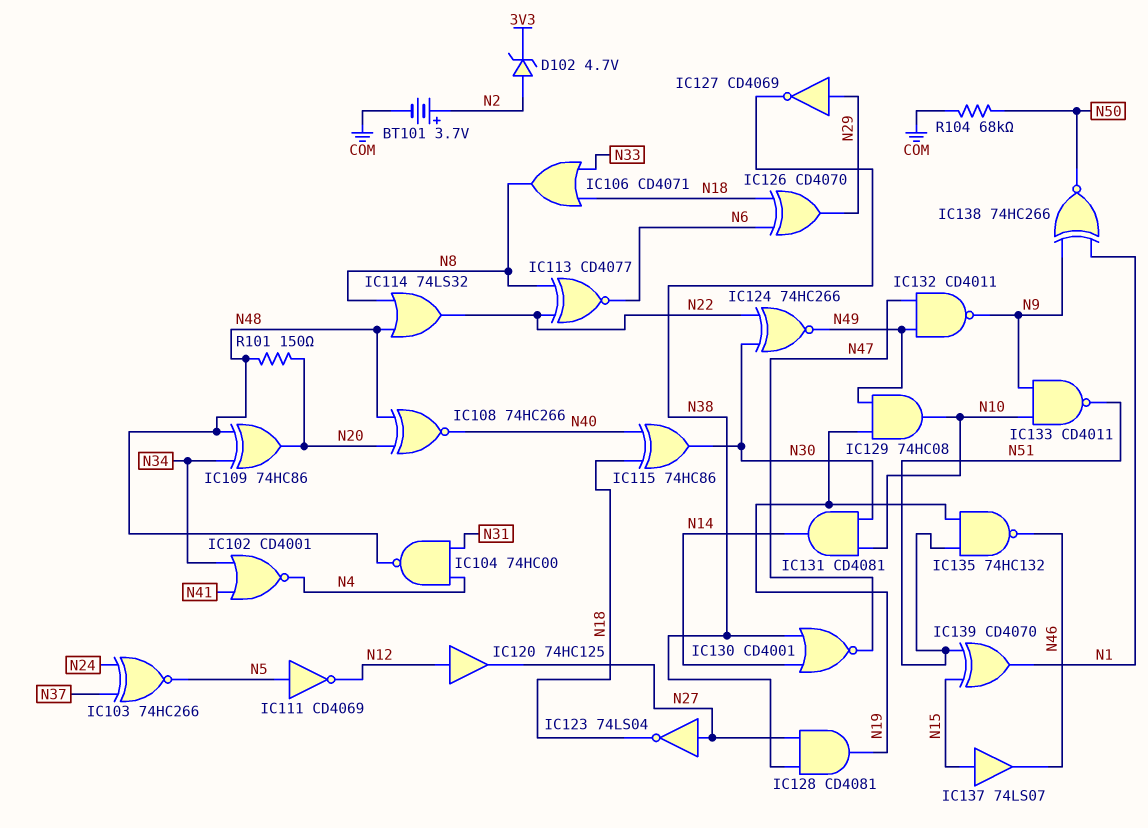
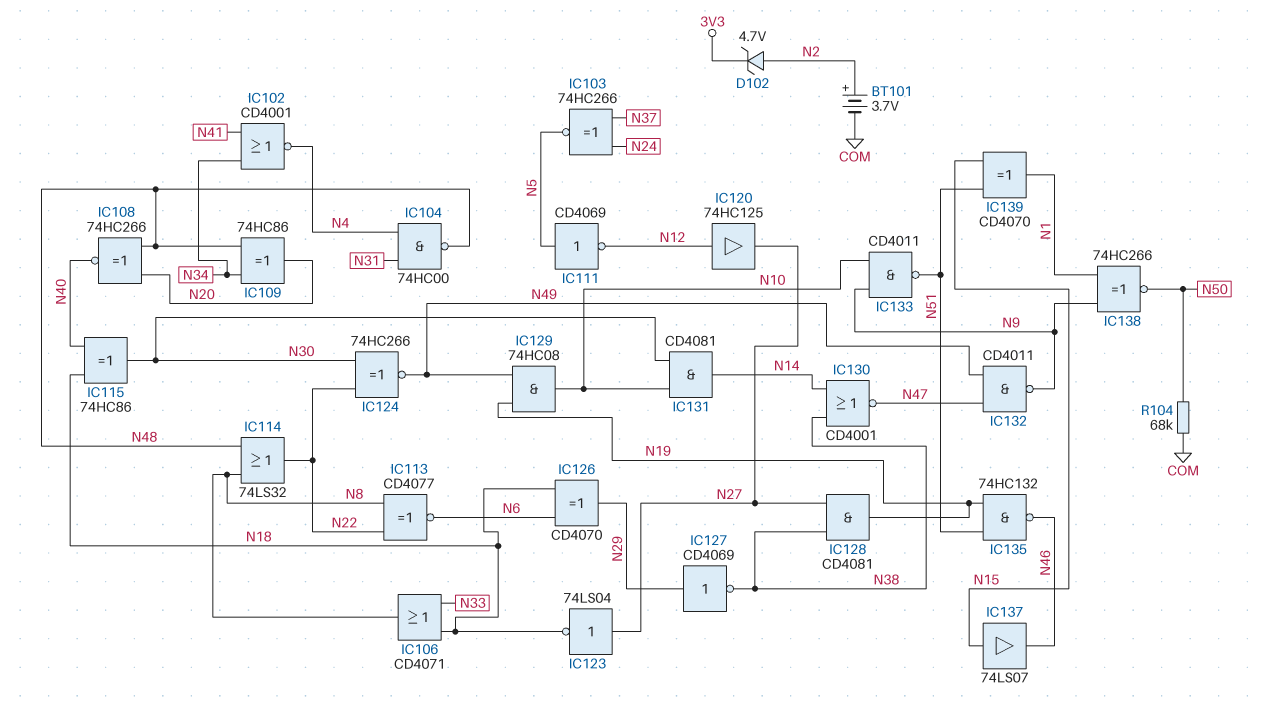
R101: 150 (N20, N48) -> none

